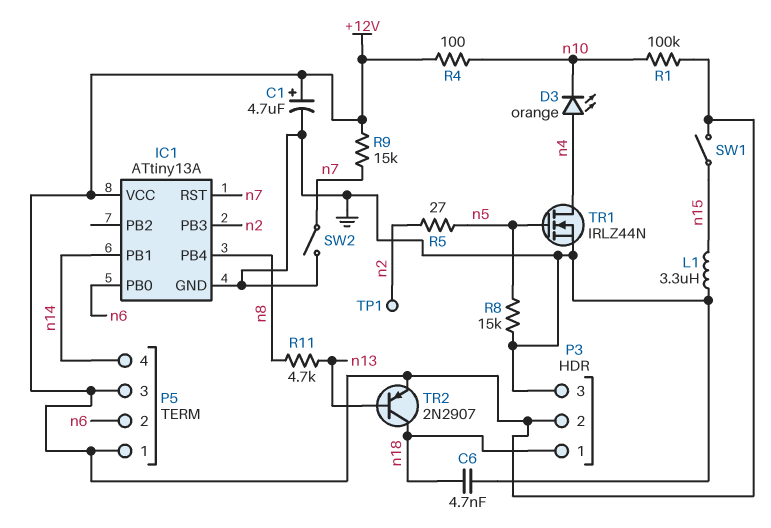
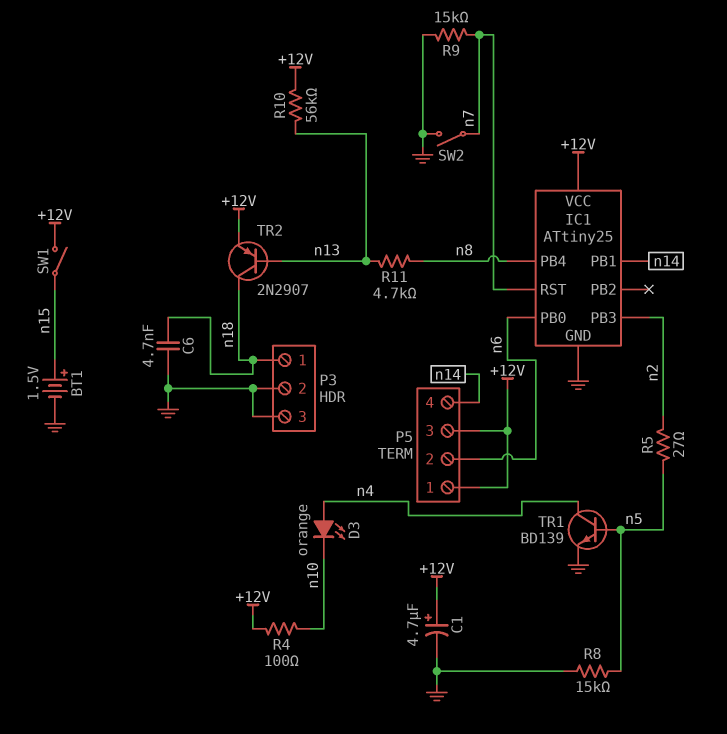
BT1: none -> 1.5V (plus n15, minus GND)
IC1: ATtiny13A -> ATtiny25
L1: 3.3uH (GND, n15) -> none
P3 pin 2: +12V -> GND
R1: 100k (+12V, n10) -> none
R9: 15k (+12V, n7) -> 15k (GND, n7)
R10: none -> 56k (+12V, n13)
TP1: test point (n2) -> none
TR1: NMOS IRLZ44N (G n5, D n4, S GND) -> NPN BD139 (B n5, C n4, E GND)

